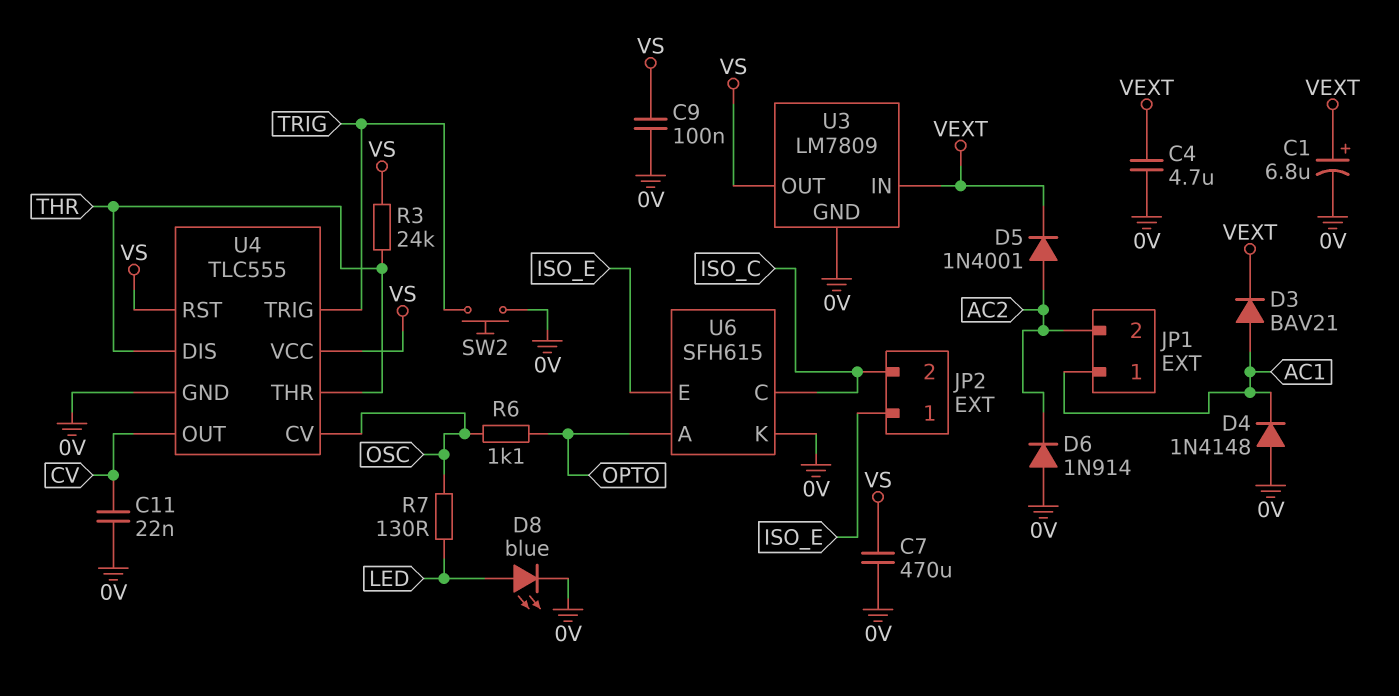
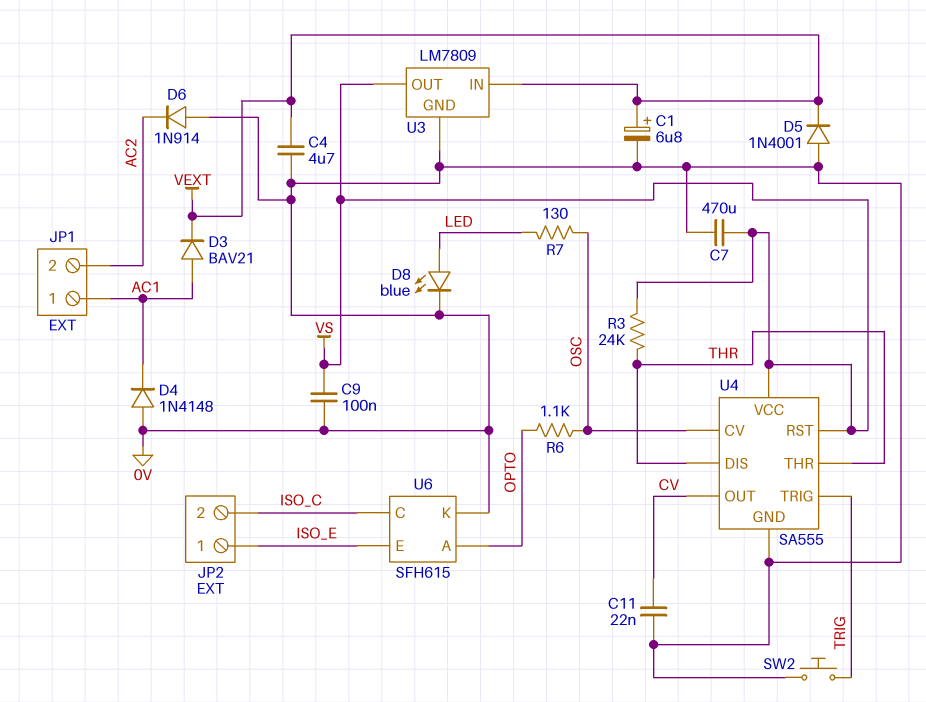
D5: diode 1N4001 (A AC2, K VEXT) -> diode 1N4001 (A 0V, K VEXT)
U4: TLC555 -> SA555

